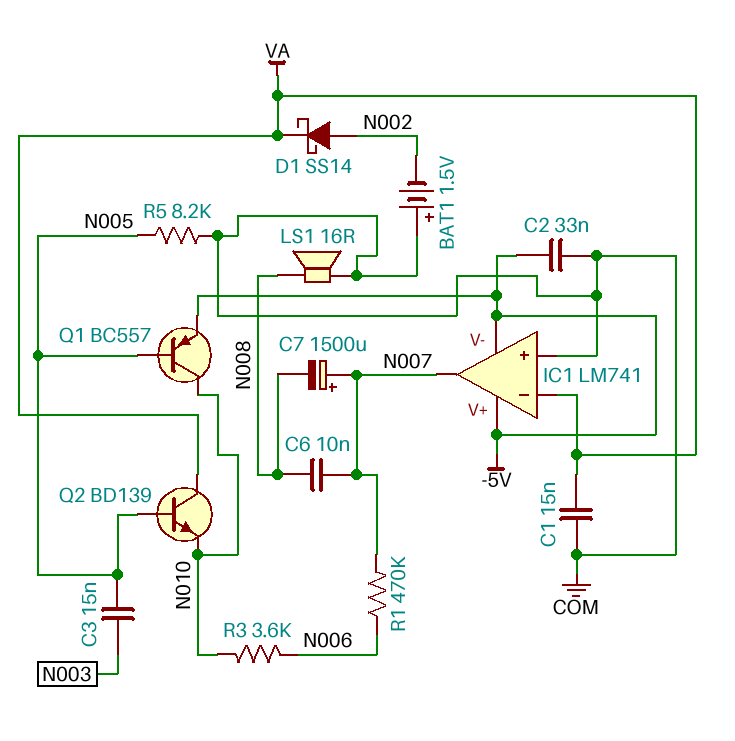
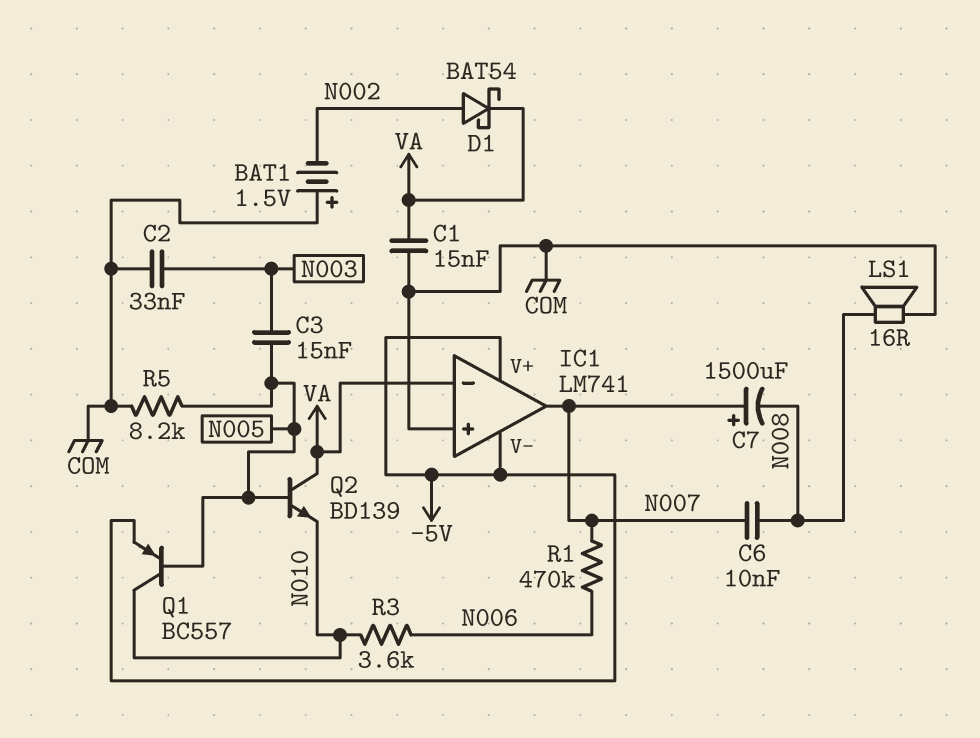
C2: 33nF (-5V, COM) -> 33nF (COM, N003)
D1: schottky SS14 (A N002, K VA) -> schottky BAT54 (A N002, K VA)

